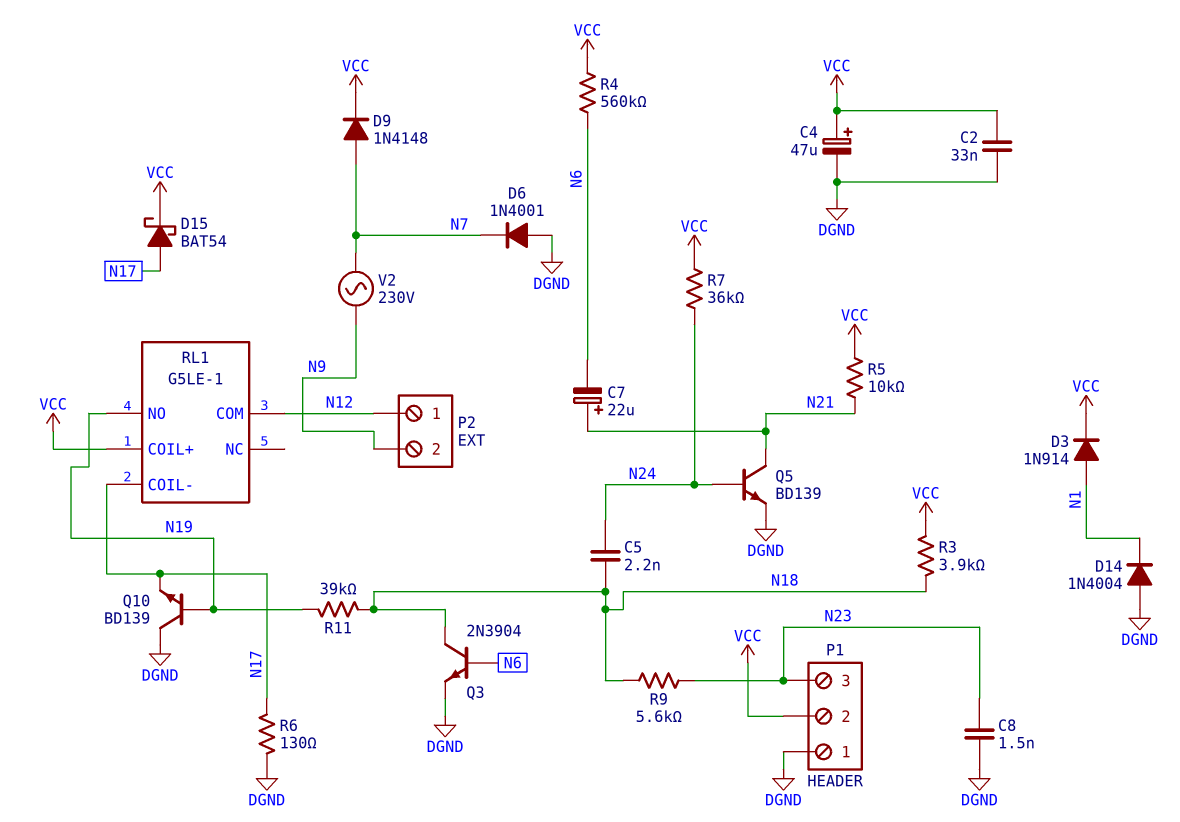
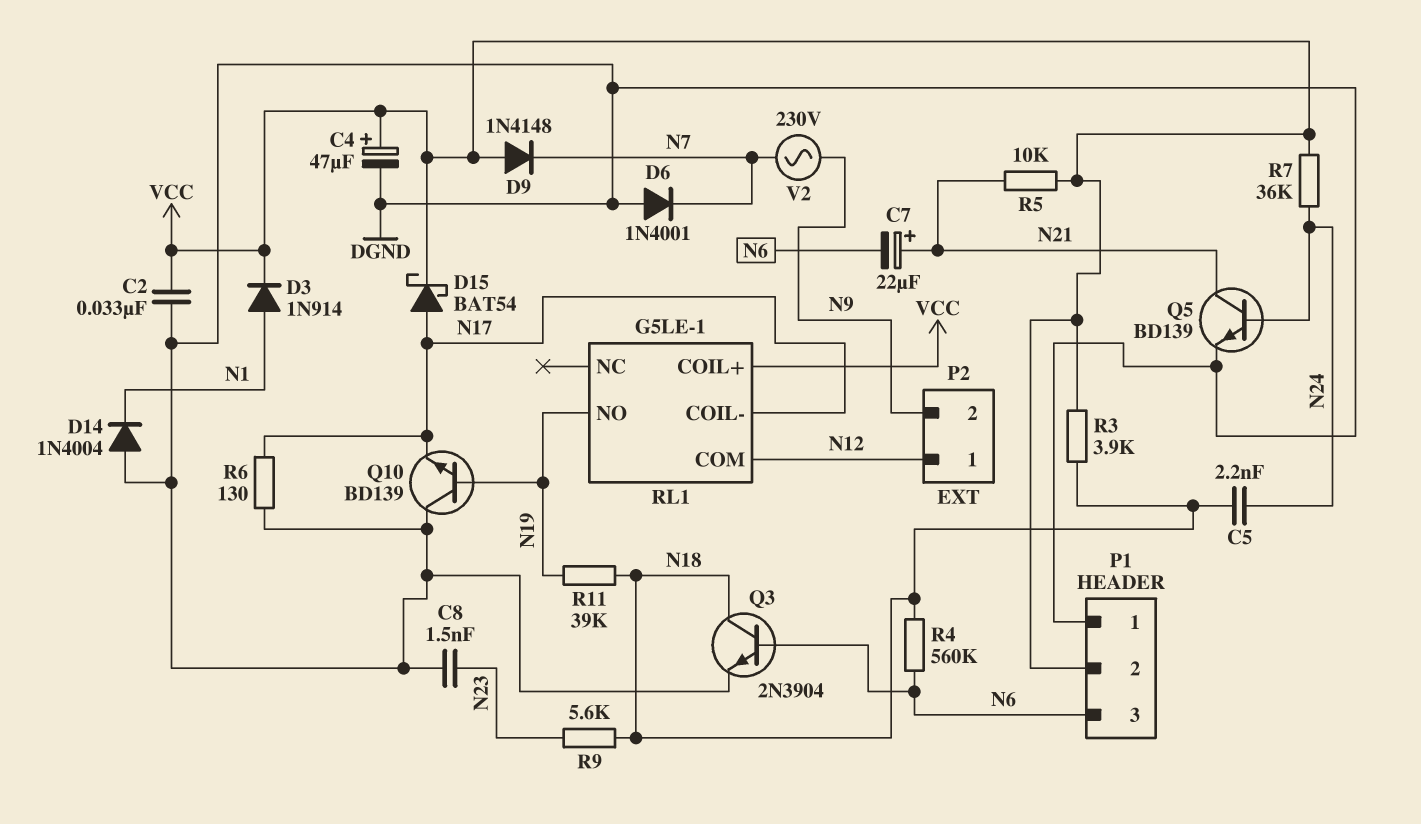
D9: diode 1N4148 (A N7, K VCC) -> diode 1N4148 (A VCC, K N7)
P1 pin 3: N23 -> N6
R4: 560k (N6, VCC) -> 560k (N6, N18)

